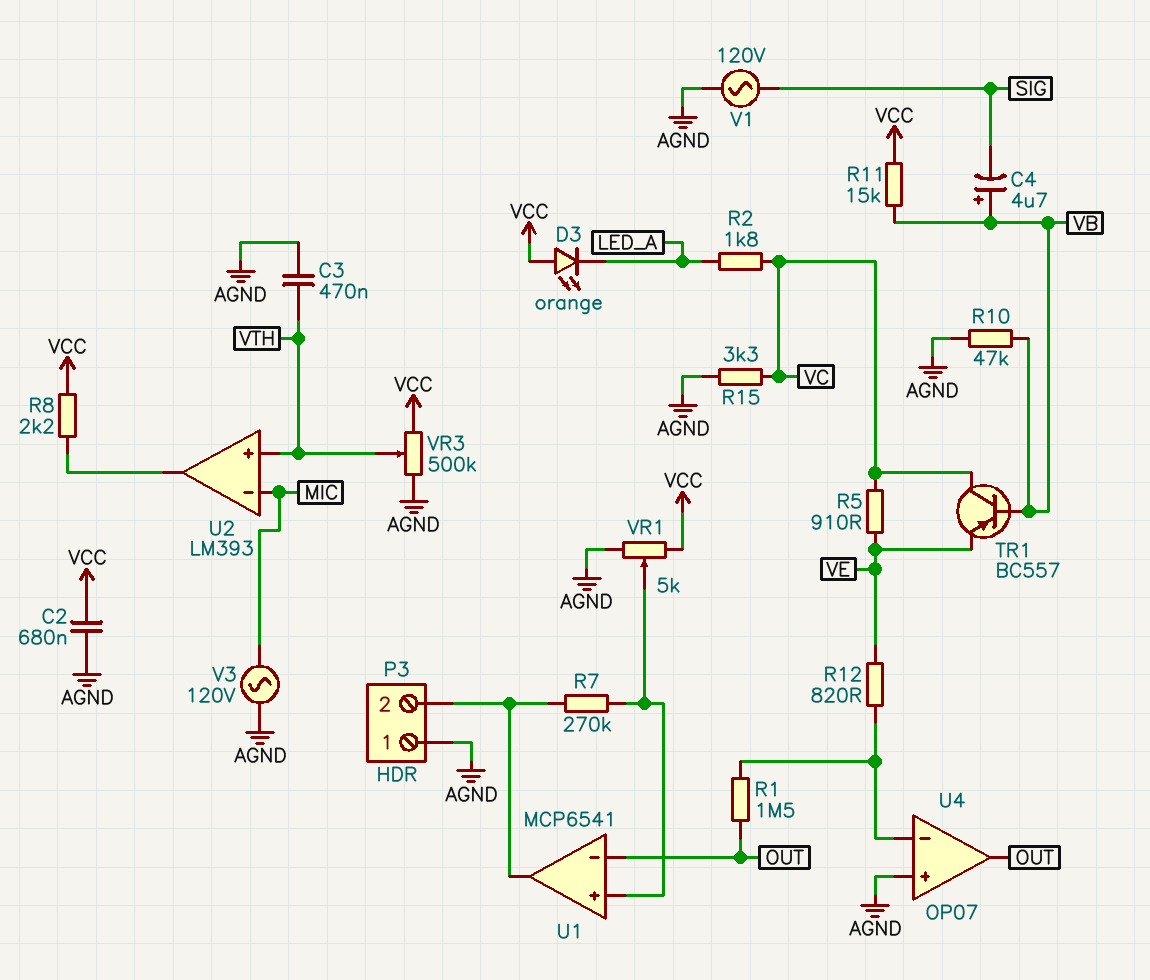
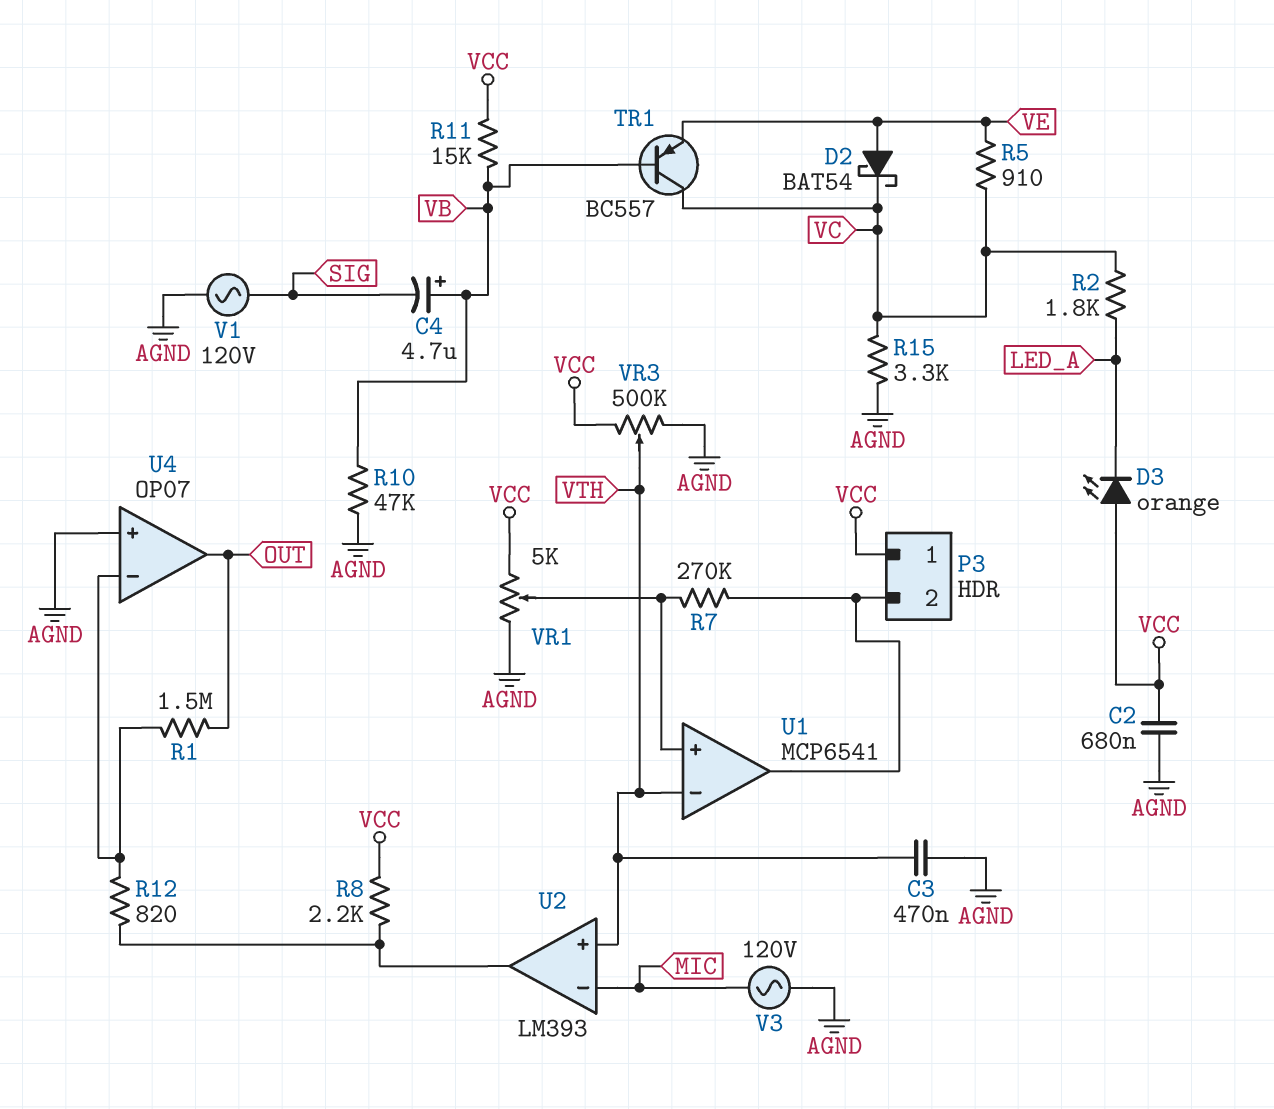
D2: none -> schottky BAT54 (A VE, K VC)
P3 pin 1: AGND -> VCC
R12: 820 (U4/in-, VE) -> 820 (U2/out, U4/in-)
U1 pin in-: OUT -> VTH

